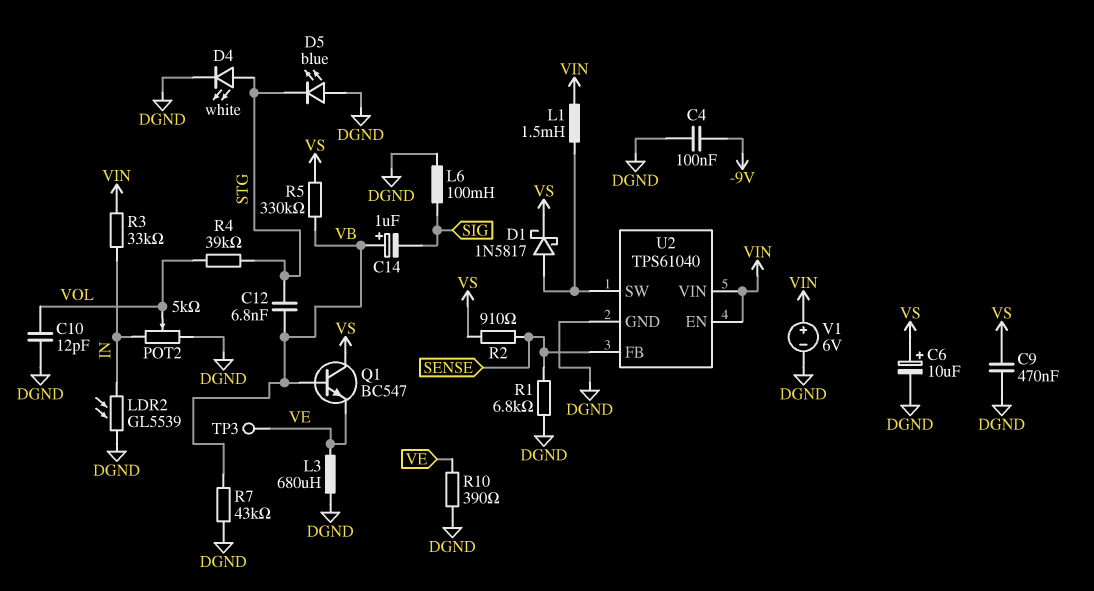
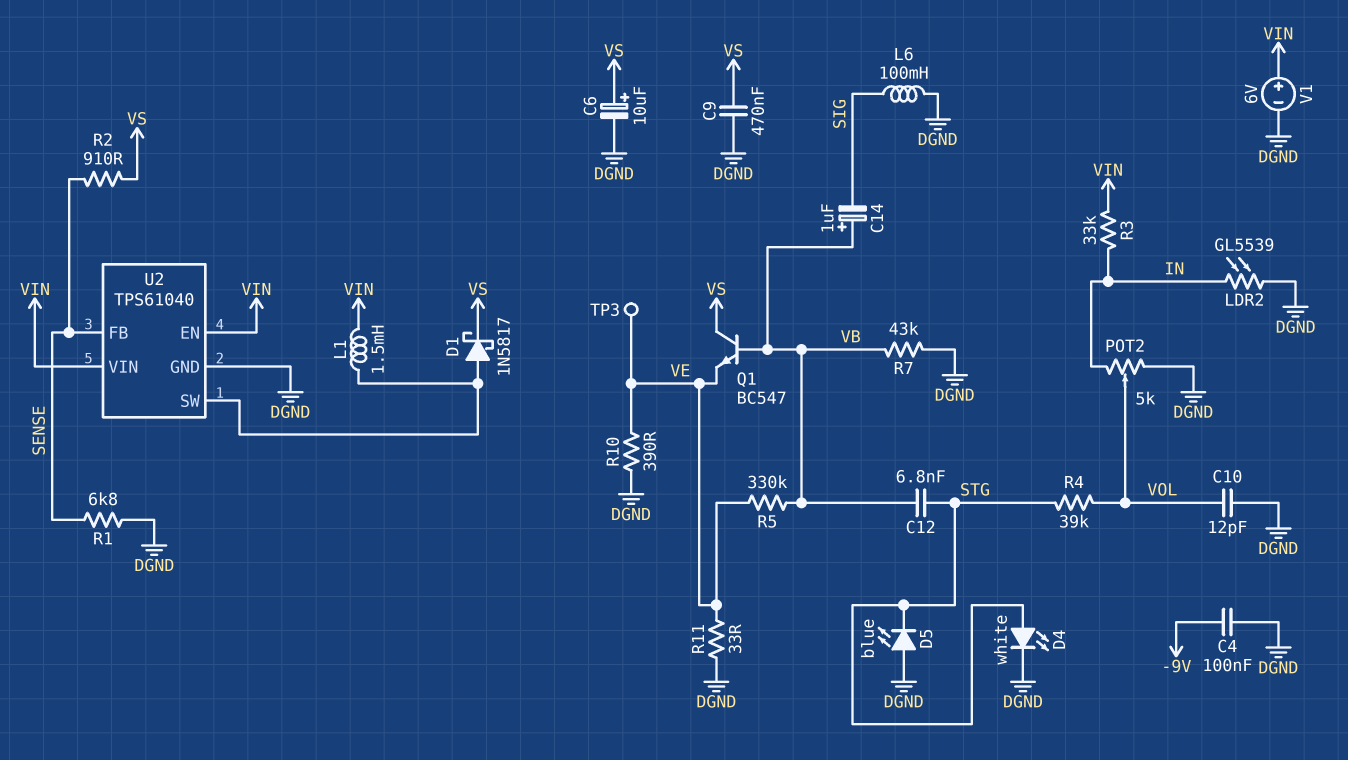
L3: 680uH (DGND, VE) -> none
R5: 330k (VB, VS) -> 330k (VB, VE)
R11: none -> 33 (DGND, VE)

